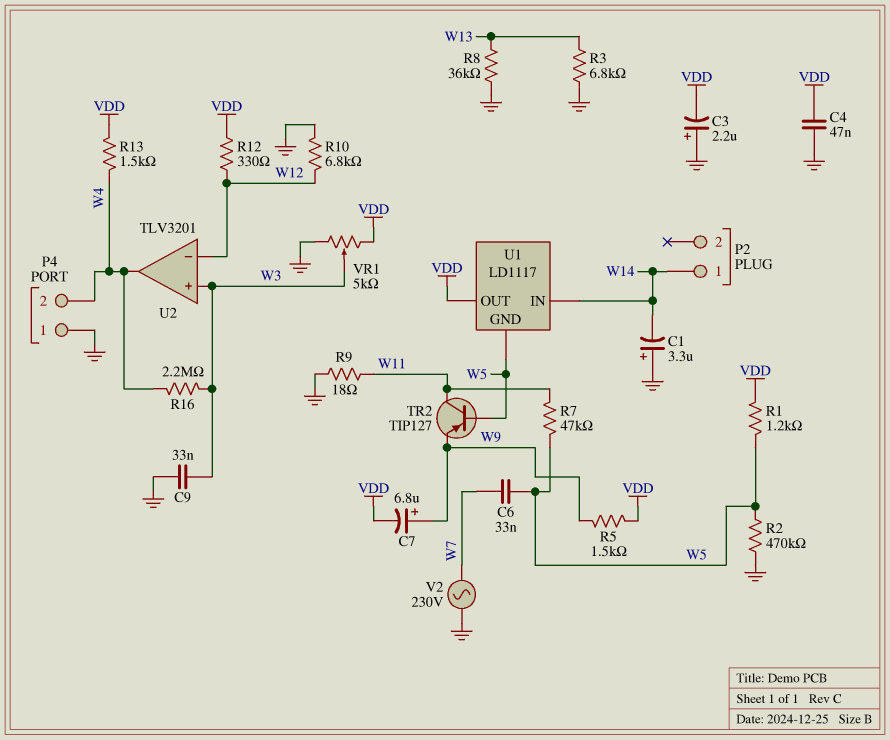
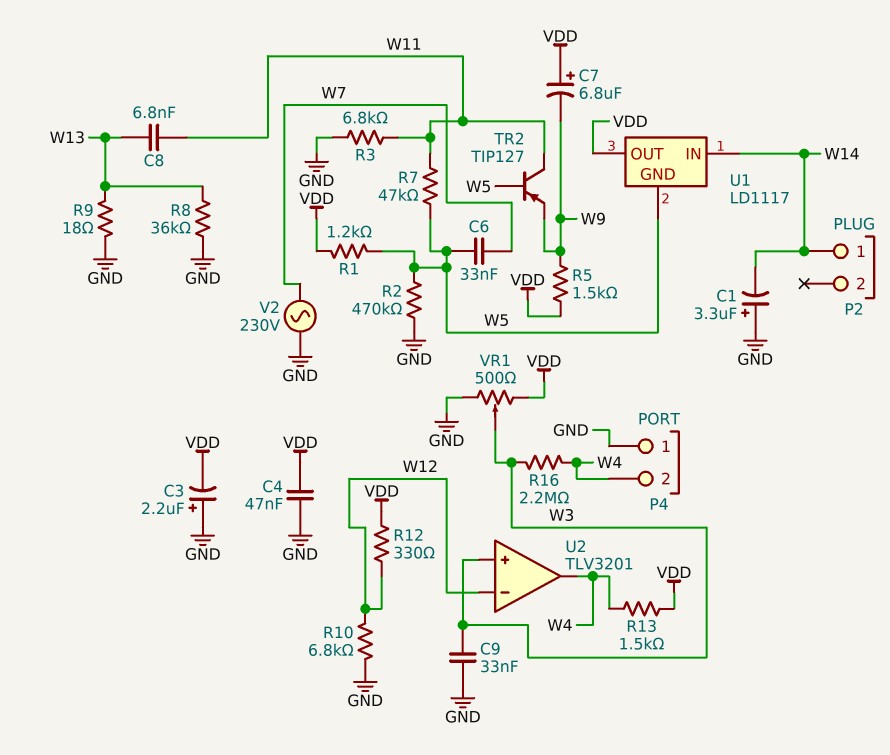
C7: 6.8uF (plus W9, minus VDD) -> 6.8uF (plus VDD, minus W9)
C8: none -> 6.8nF (W11, W13)
R3: 6.8k (GND, W13) -> 6.8k (GND, W11)
R9: 18 (GND, W11) -> 18 (GND, W13)
VR1: 5k (GND, VDD, wiper W3) -> 500 (GND, VDD, wiper W3)

